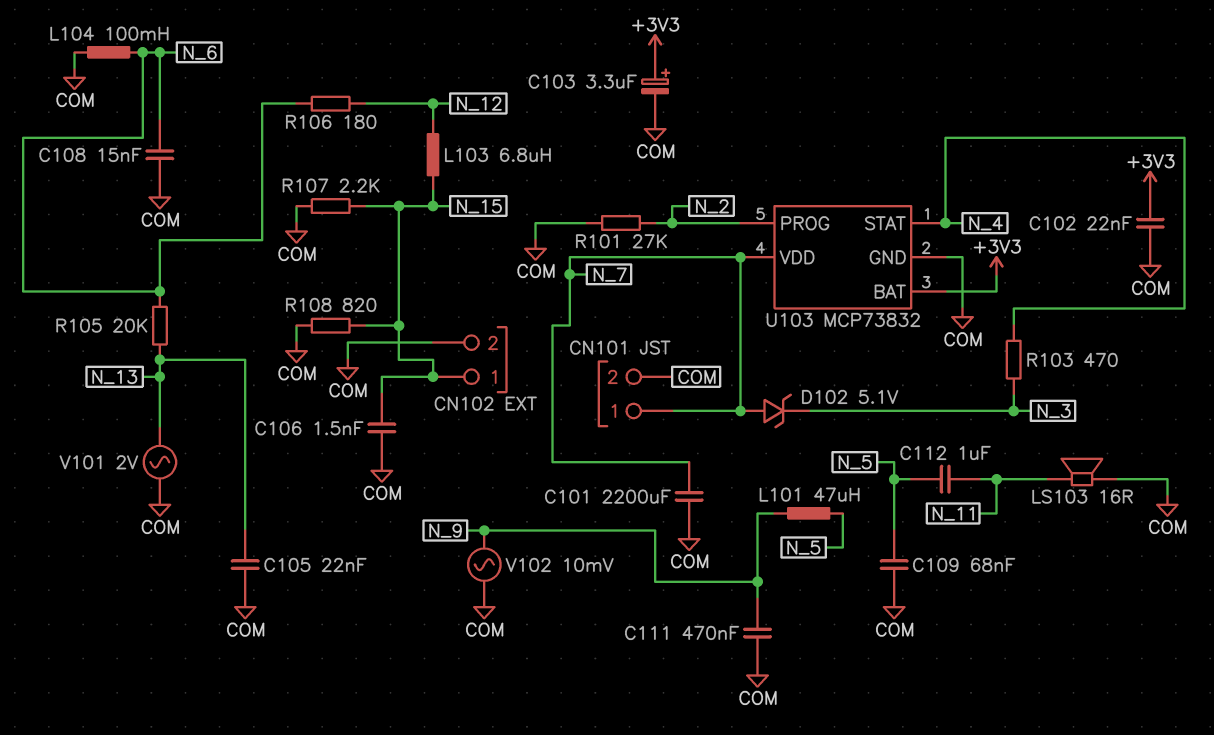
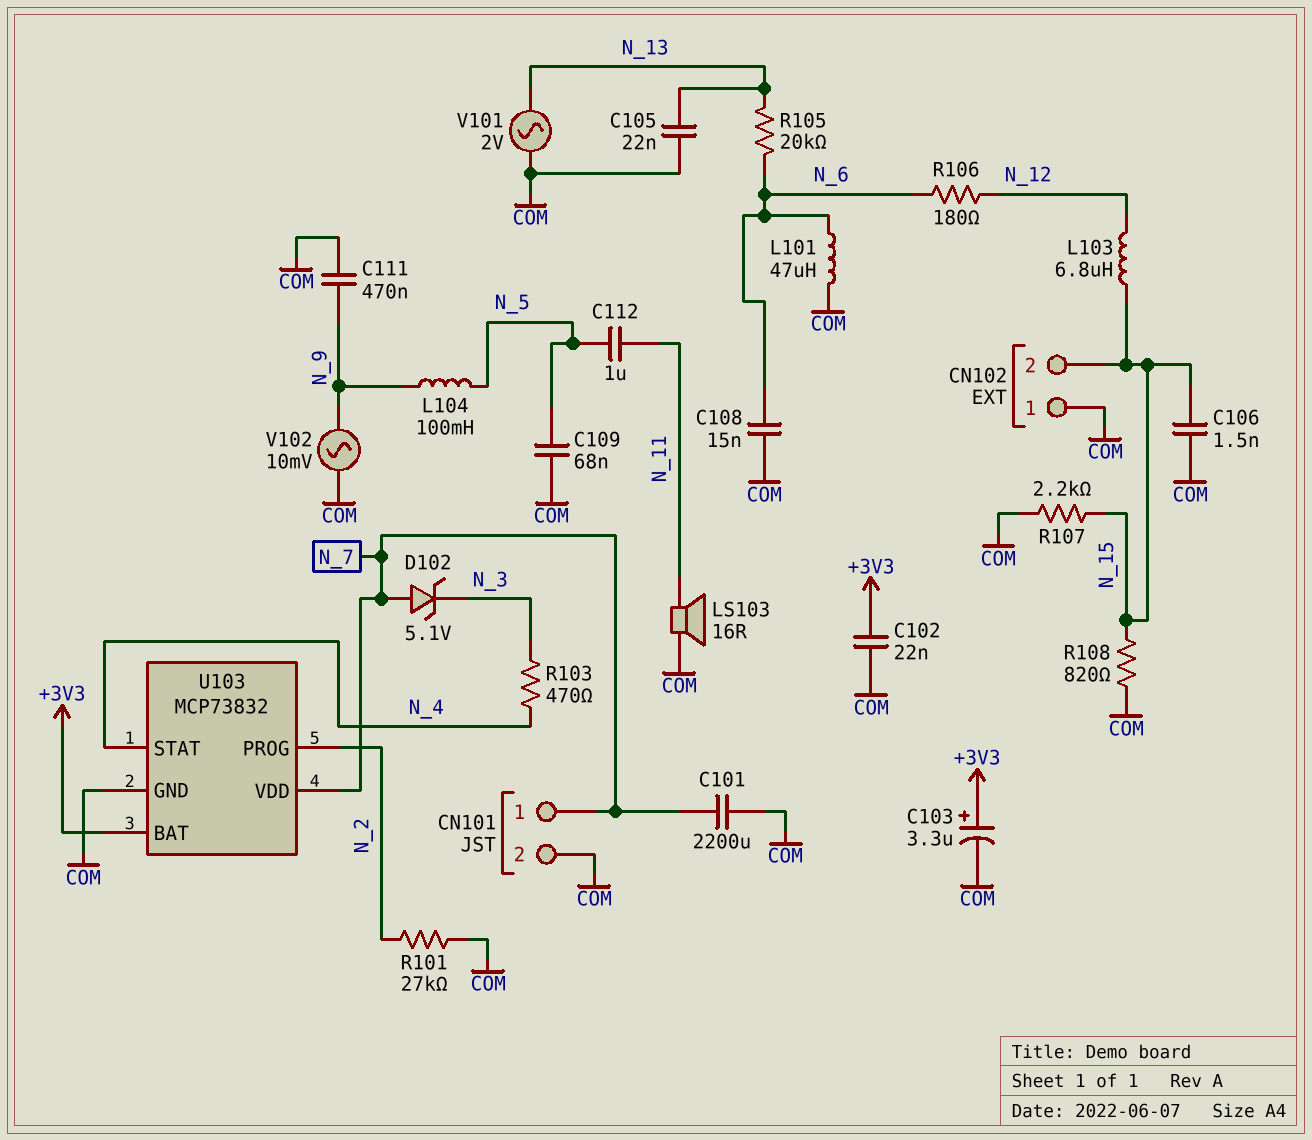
CN102 pin 1: N_15 -> COM
CN102 pin 2: COM -> N_15
L101: 47uH (N_5, N_9) -> 47uH (COM, N_6)
L104: 100mH (COM, N_6) -> 100mH (N_5, N_9)

